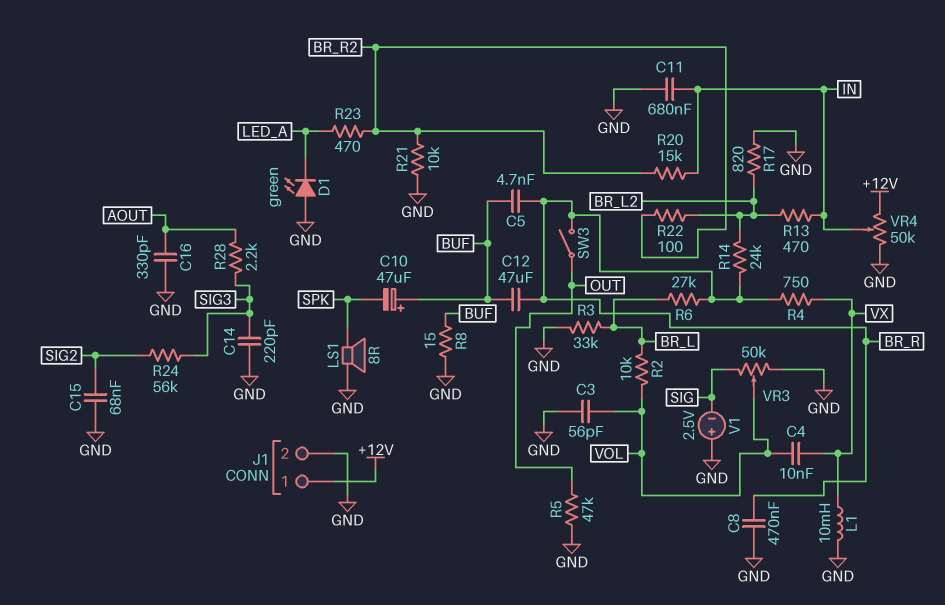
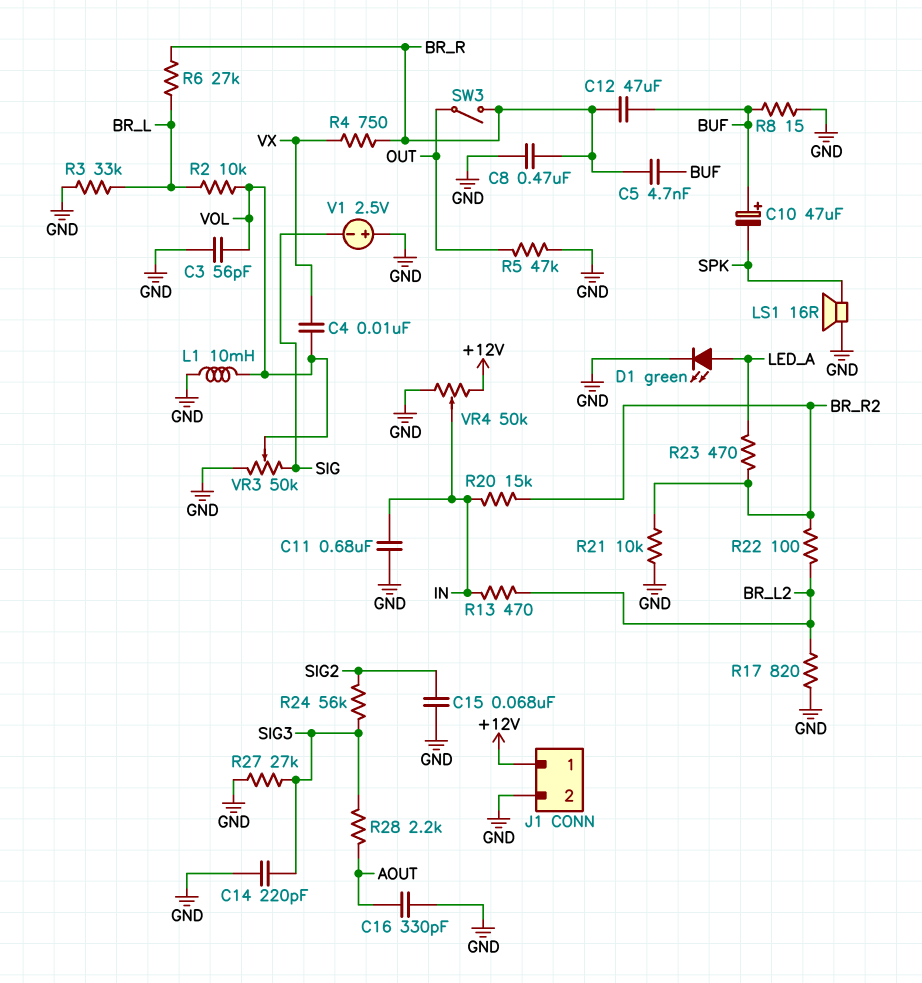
D1: LED green (A GND, K LED_A) -> LED green (A LED_A, K GND)
L1: 10mH (GND, VX) -> 10mH (GND, VOL)
LS1: speaker 8R (GND, SPK) -> speaker 16R (GND, SPK)
R14: 24k (BR_L2, BR_R) -> none
R27: none -> 27k (GND, SIG3)

